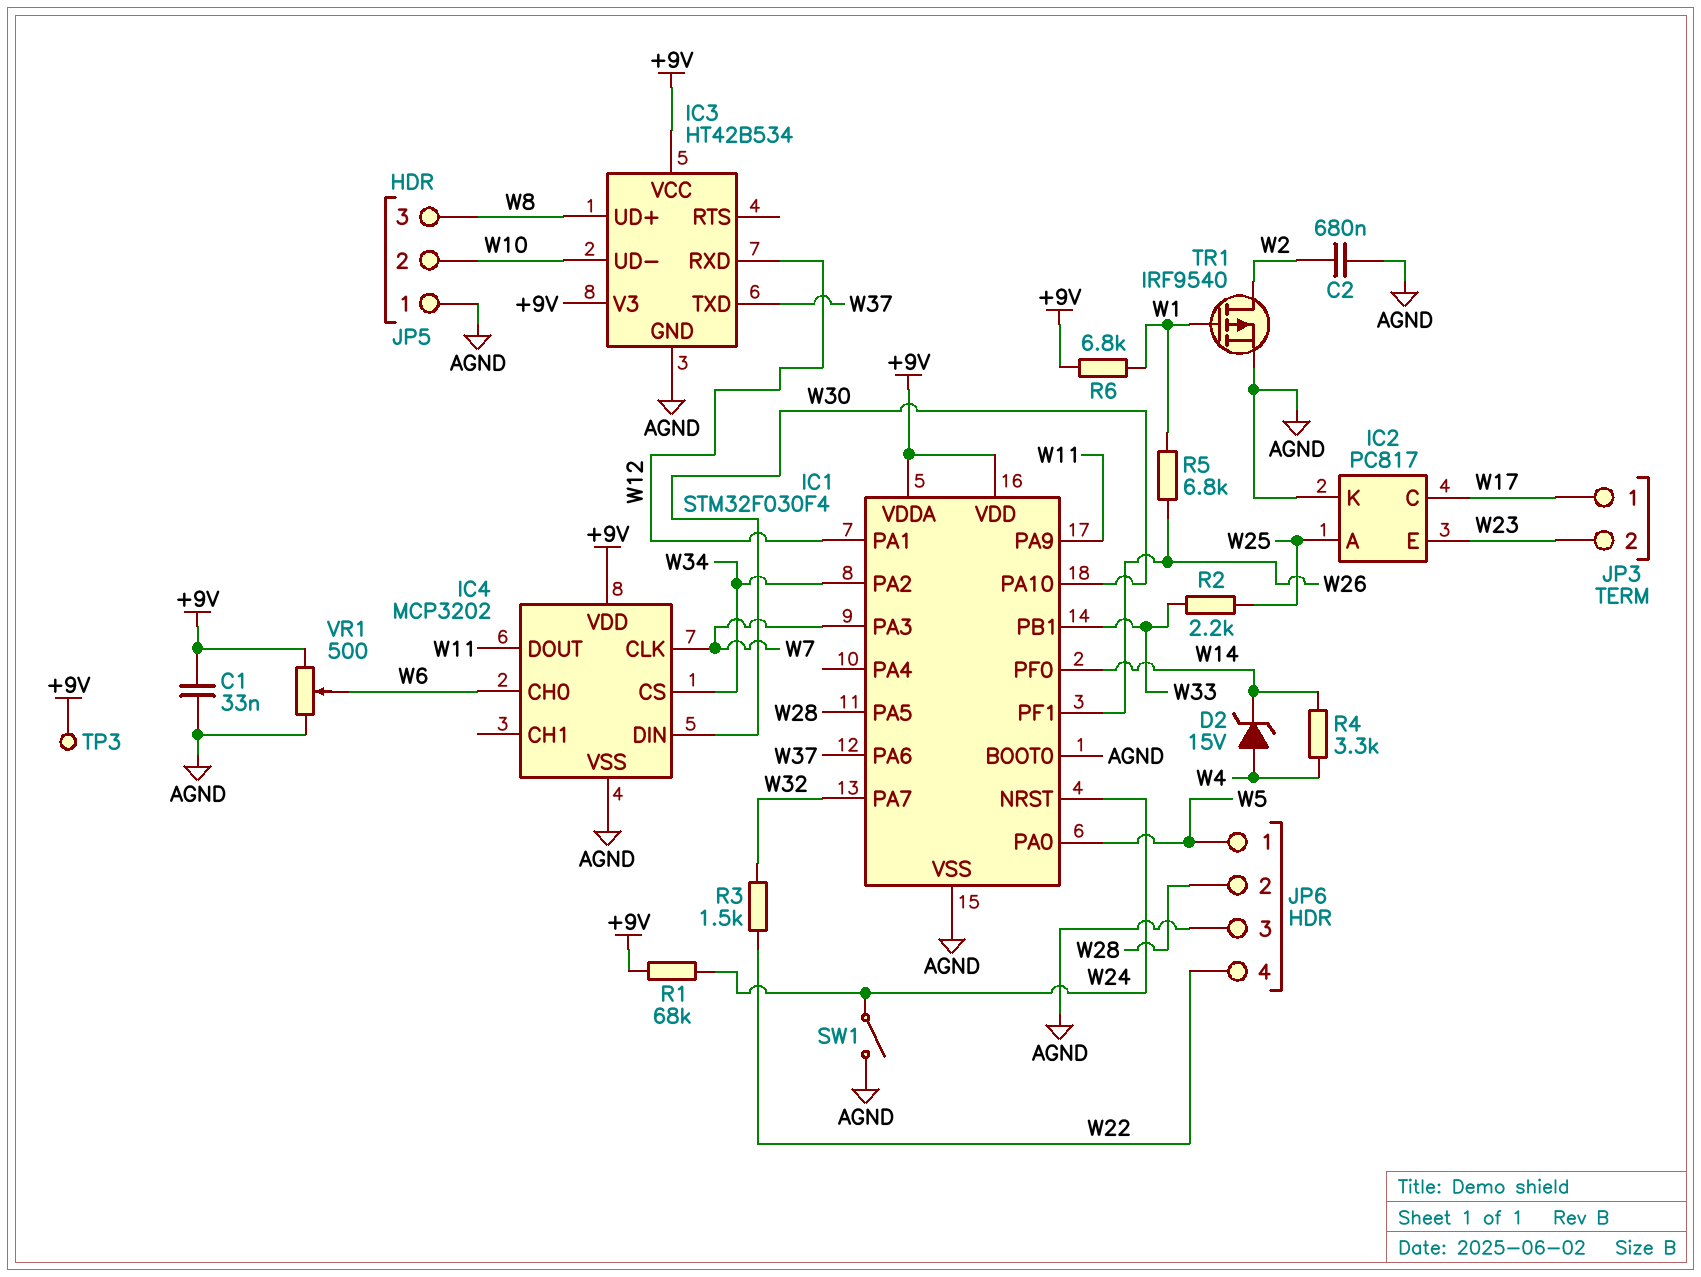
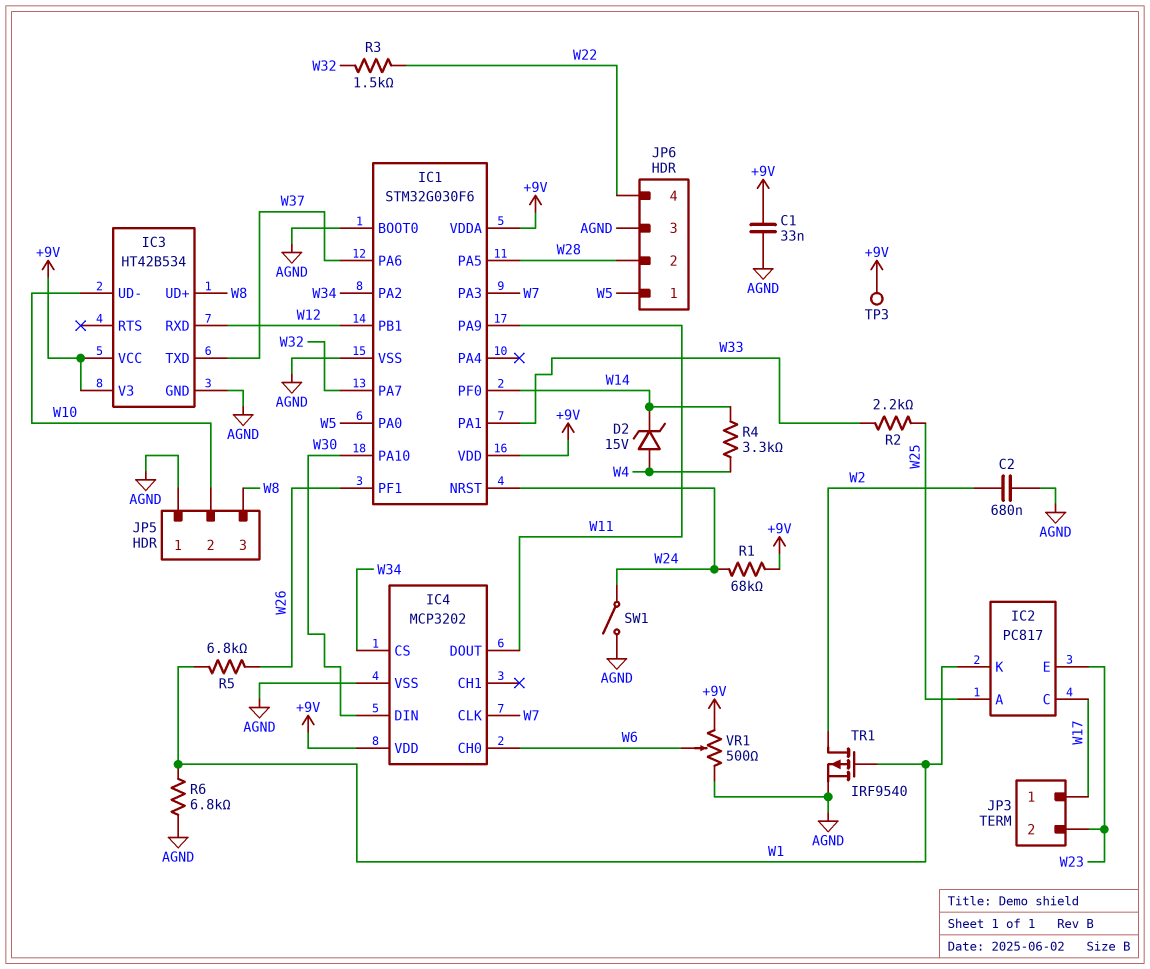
IC1: STM32F030F4 -> STM32G030F6
IC1 pin PA1: W12 -> W33
IC1 pin PB1: W33 -> W12
IC2 pin K: AGND -> W1
R6: 6.8k (+9V, W1) -> 6.8k (AGND, W1)

